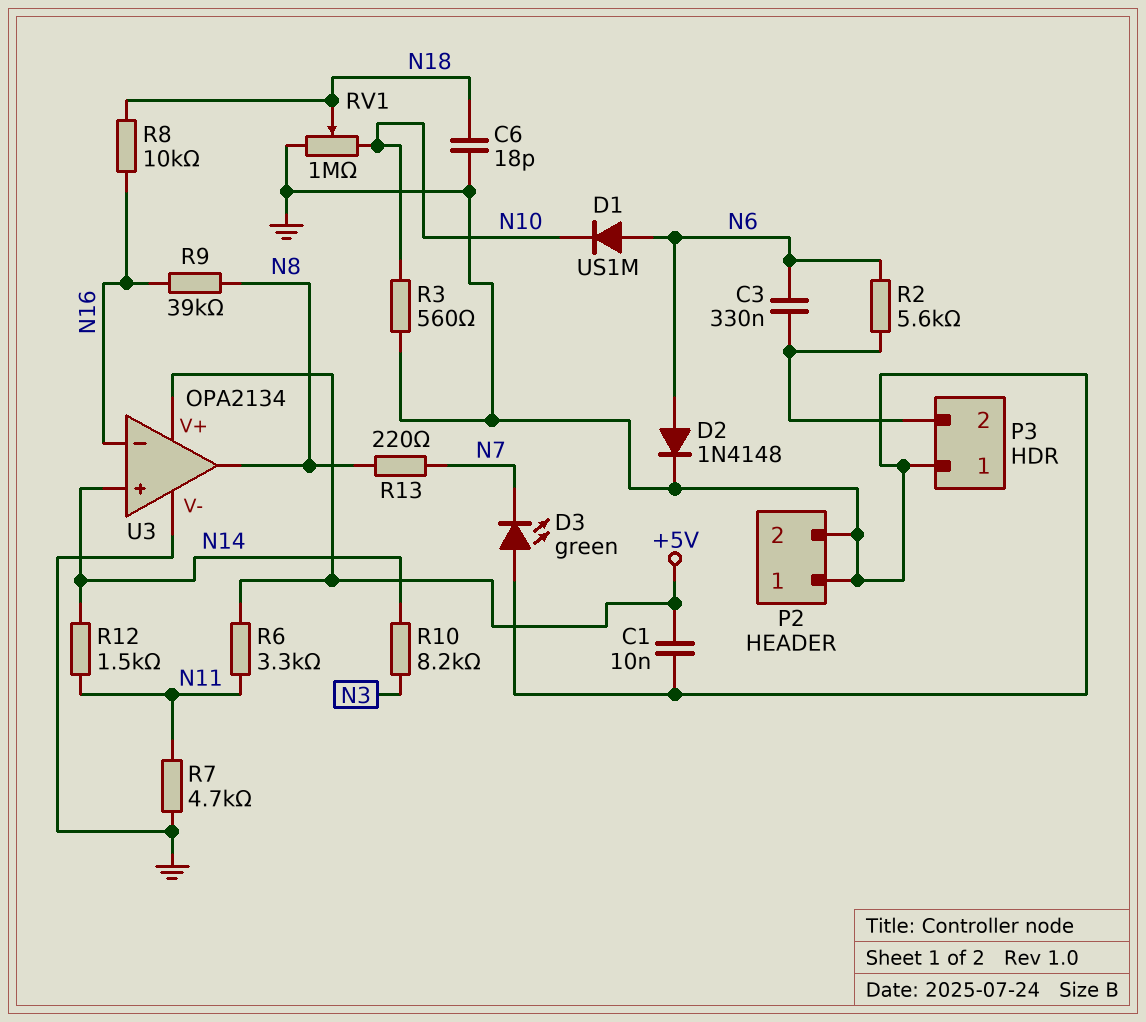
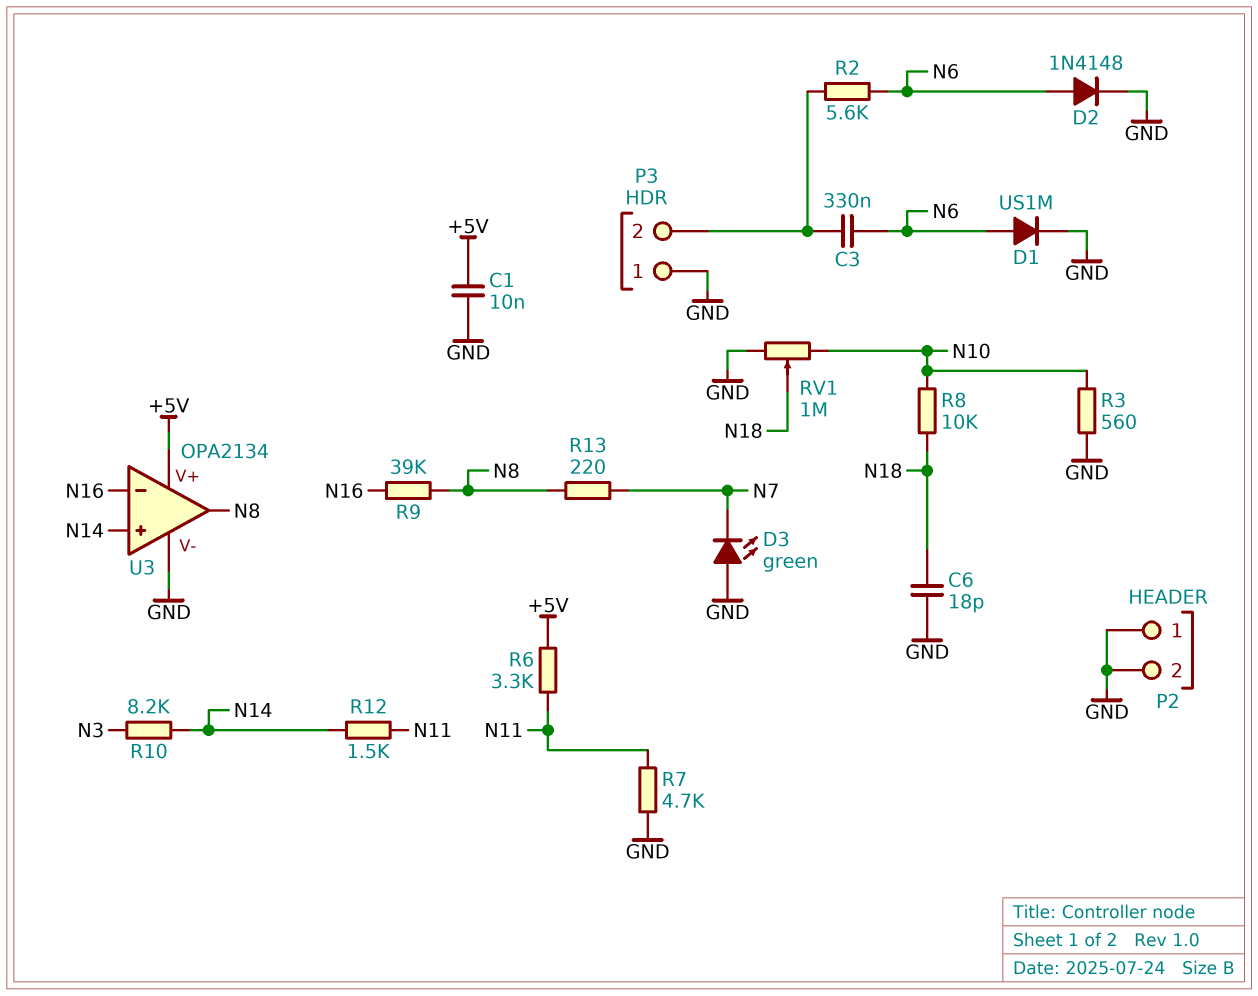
D1: diode US1M (A N6, K N10) -> diode US1M (A N6, K GND)
R8: 10k (N16, N18) -> 10k (N10, N18)

